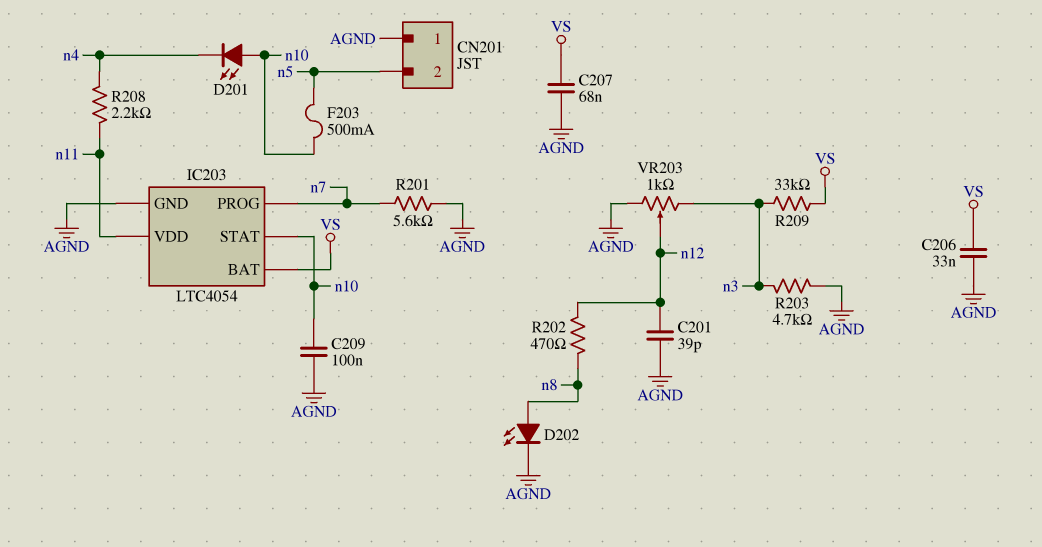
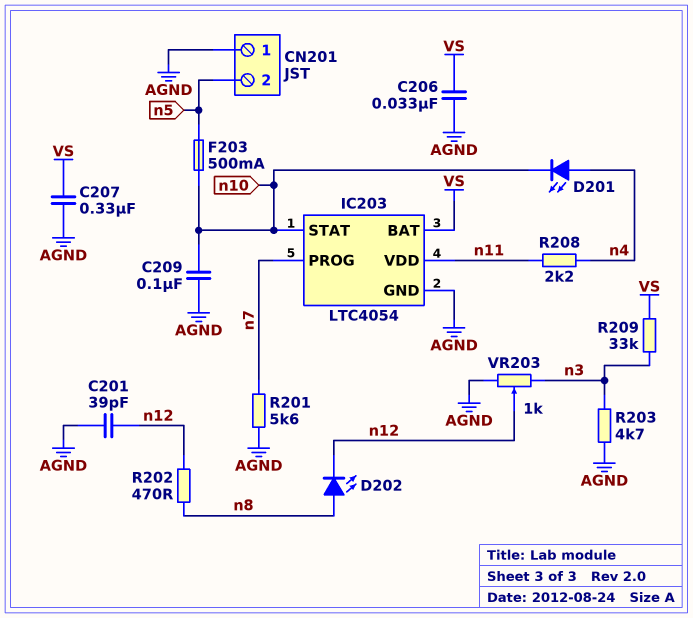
C207: 68nF (AGND, VS) -> 330nF (AGND, VS)
D201: LED (A n10, K n4) -> LED (A n4, K n10)
D202: LED (A n8, K AGND) -> LED (A n8, K n12)

